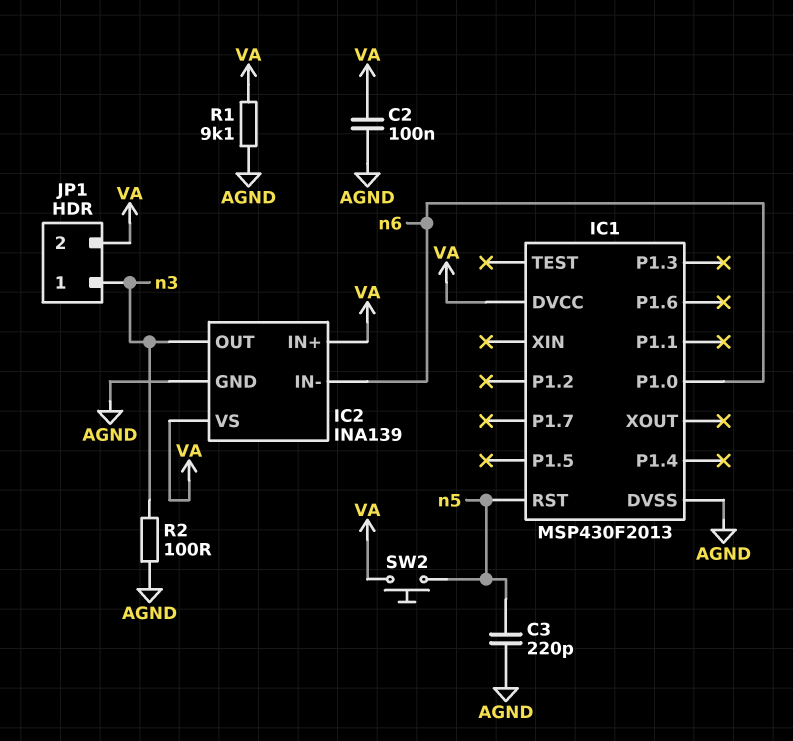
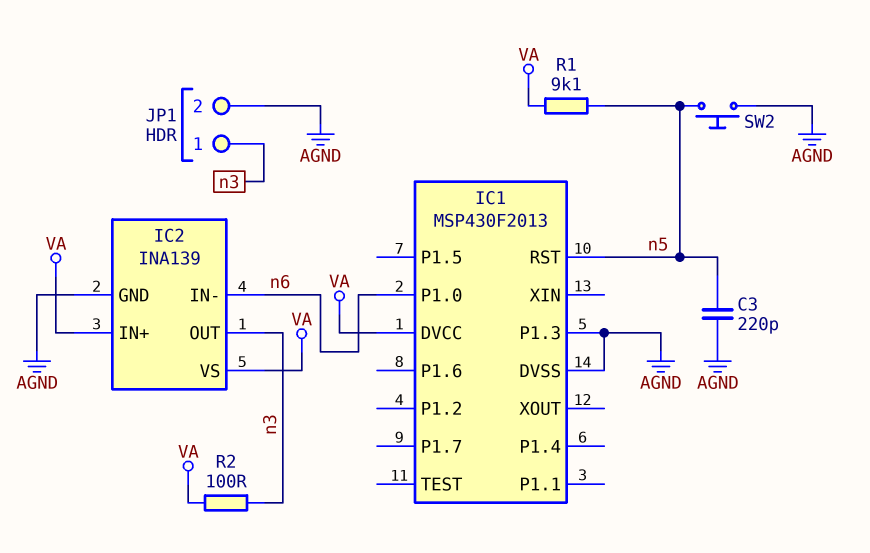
C2: 100nF (AGND, VA) -> none
IC1 pin P1.3: none -> AGND
JP1 pin 2: VA -> AGND
R1: 9.1k (AGND, VA) -> 9.1k (VA, n5)
R2: 100 (AGND, n3) -> 100 (VA, n3)
SW2: button (VA, n5) -> button (AGND, n5)

